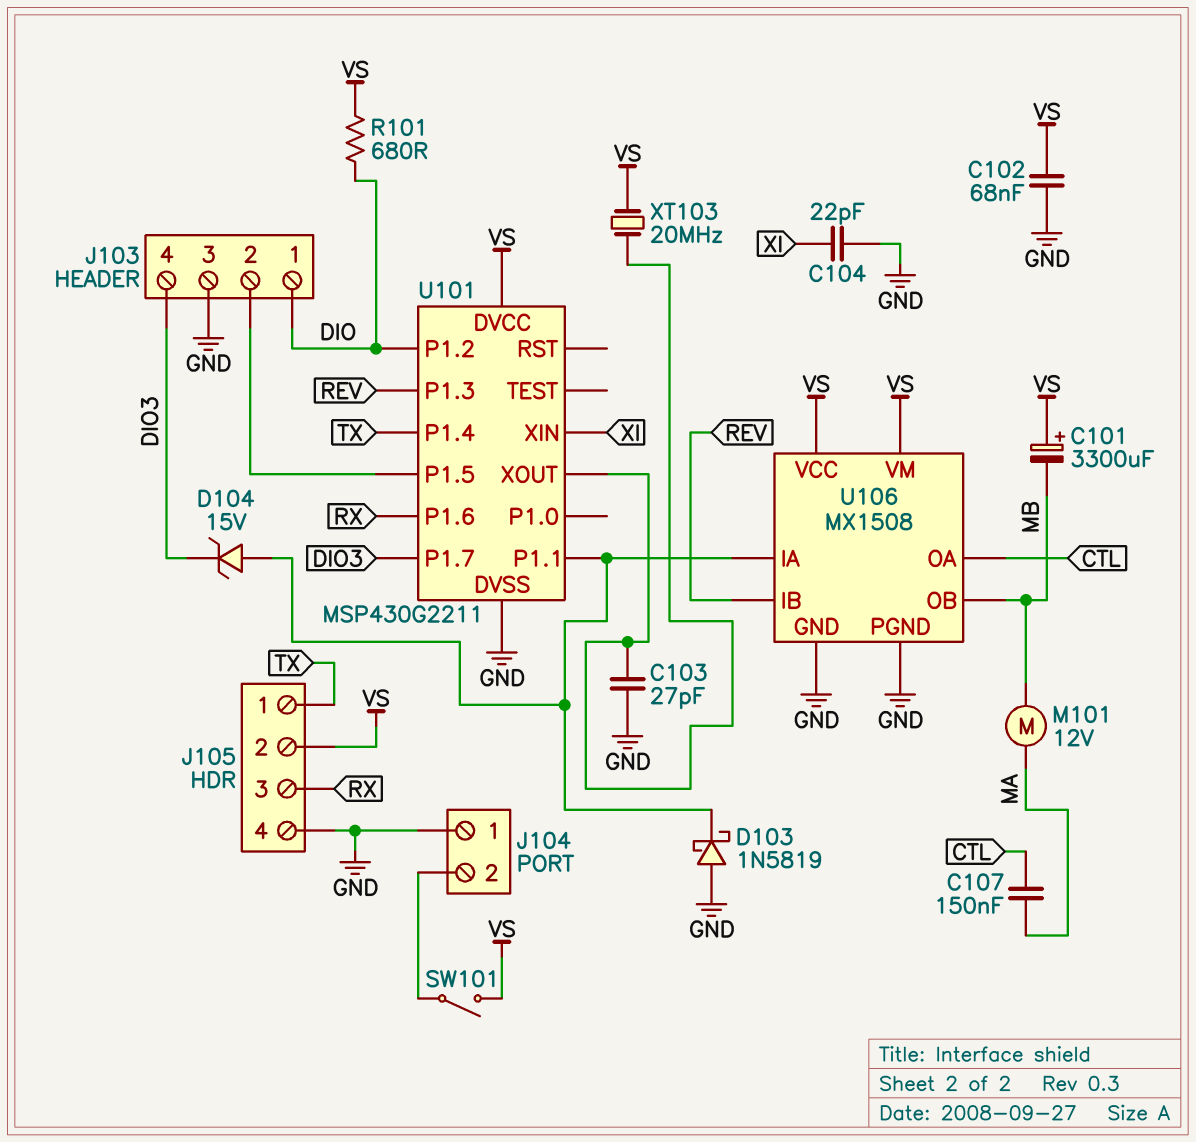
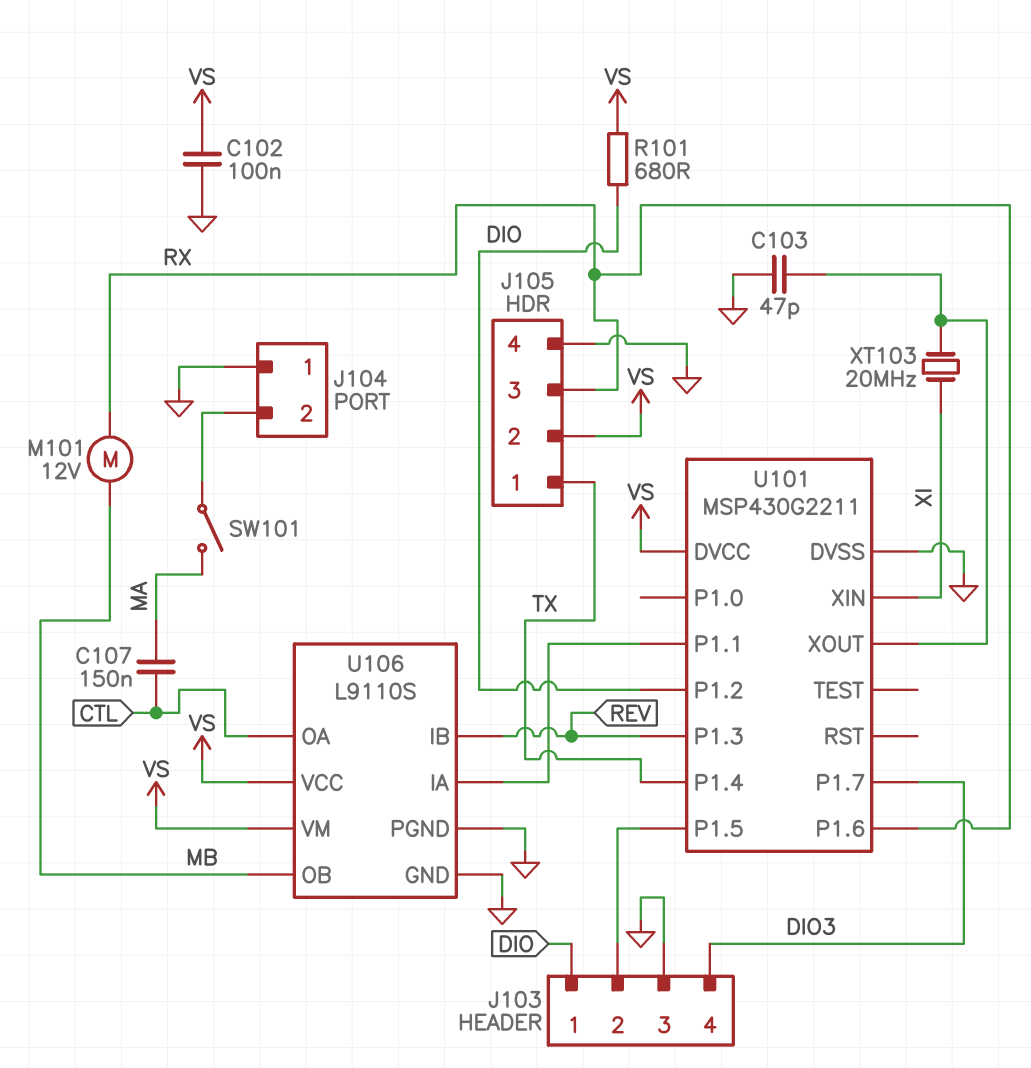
C101: 3300uF (plus VS, minus MB) -> none
C102: 68nF (GND, VS) -> 100nF (GND, VS)
C103: 27pF (GND, U101/XOUT) -> 47pF (GND, U101/XOUT)
C104: 22pF (GND, XI) -> none
D103: schottky 1N5819 (A GND, K U101/P1.1) -> none
D104: zener 15V (A U101/P1.1, K DIO3) -> none
M101: motor 12V (MA, MB) -> motor 12V (MB, RX)
SW101: switch (J104/2, VS) -> switch (J104/2, MA)
U106: MX1508 -> L9110S
XT103: 20MHz (U101/XOUT, VS) -> 20MHz (U101/XOUT, XI)

